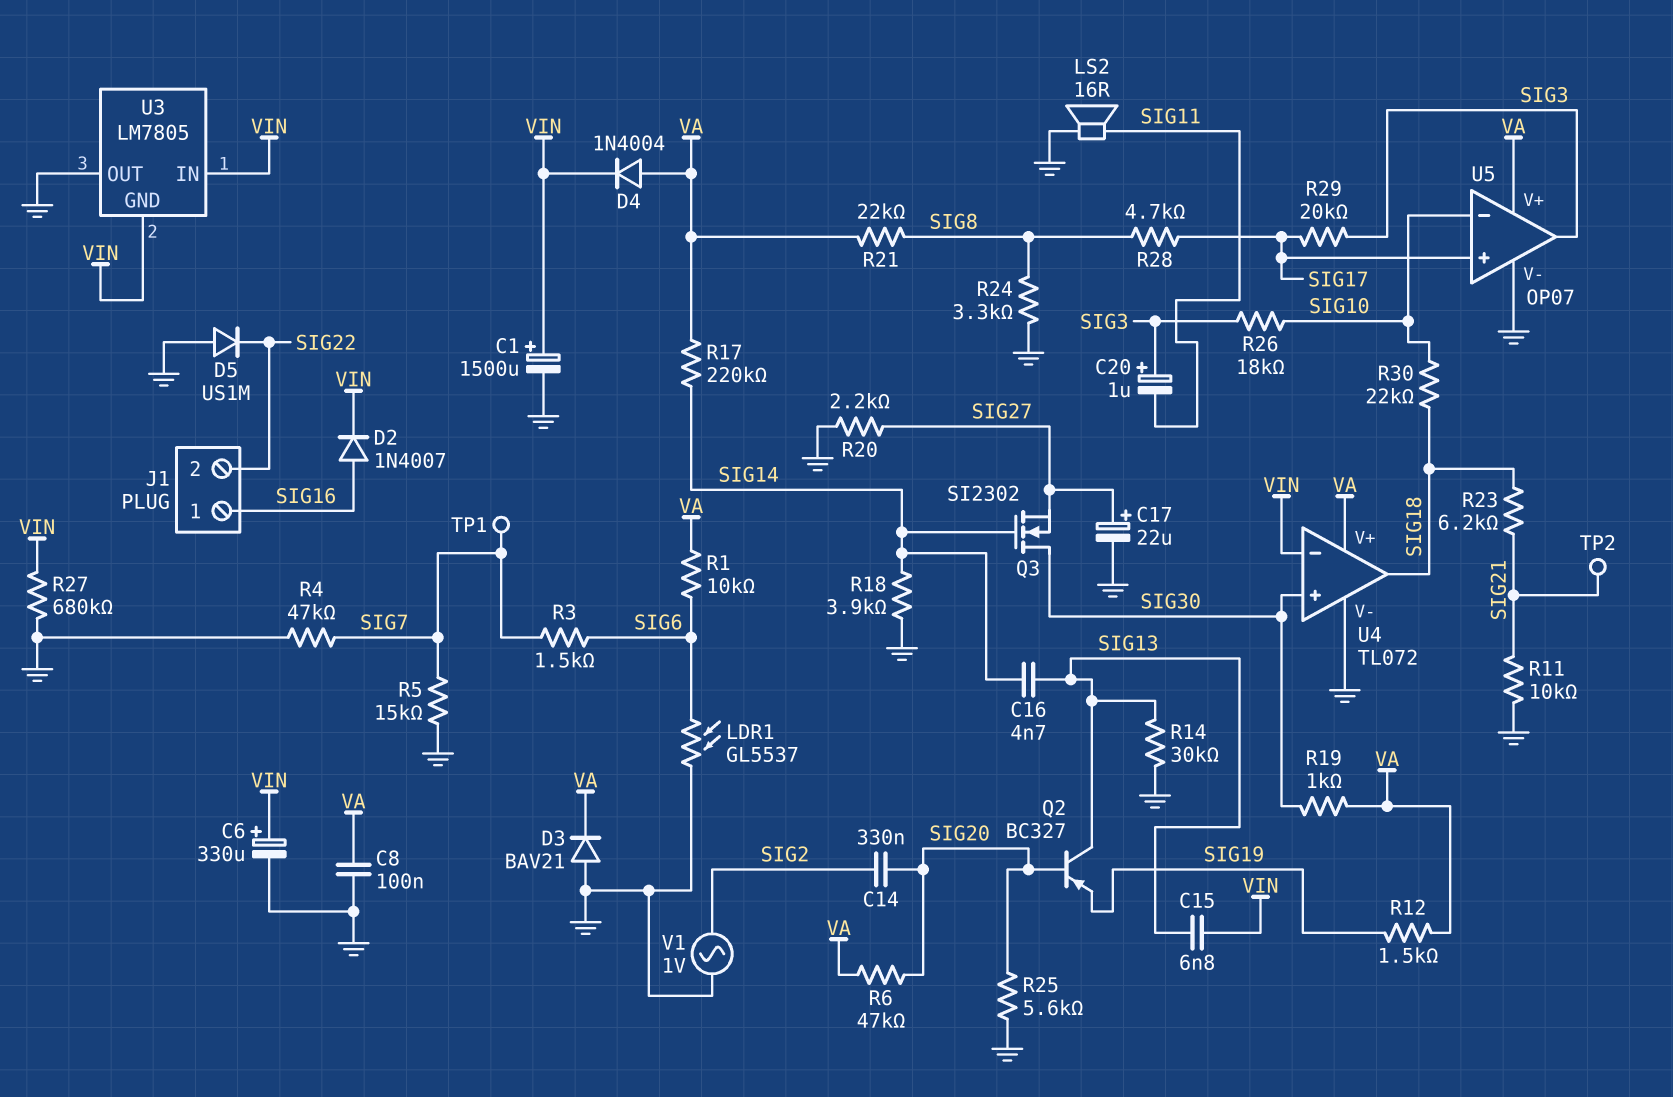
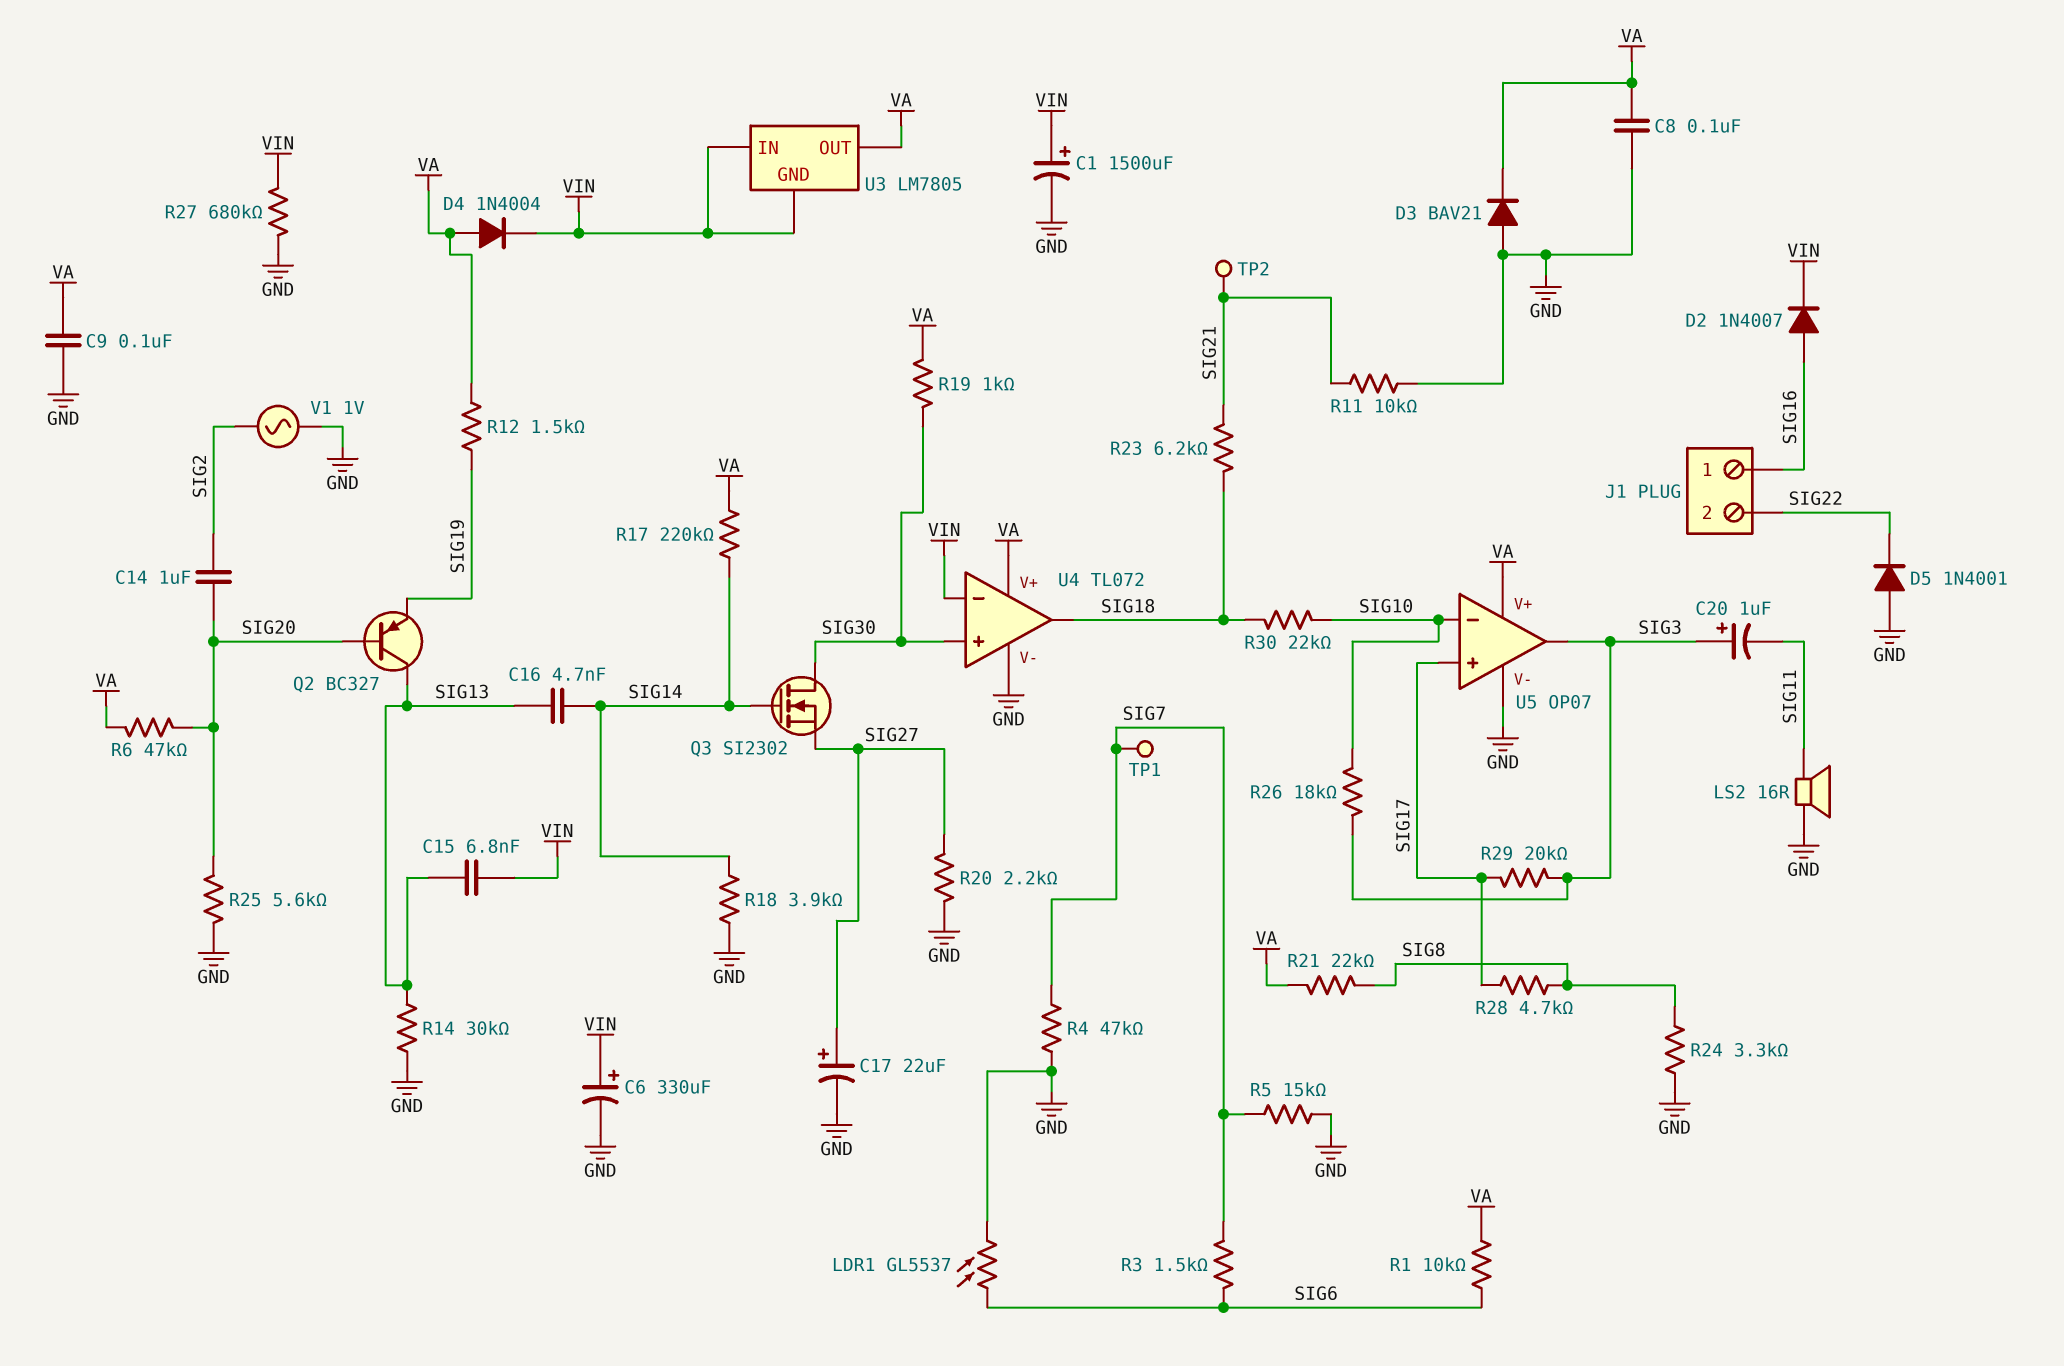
C9: none -> 100nF (GND, VA)
C14: 330nF (SIG2, SIG20) -> 1uF (SIG2, SIG20)
D5: diode US1M (A GND, K SIG22) -> diode 1N4001 (A GND, K SIG22)
U3 pin OUT: GND -> VA

